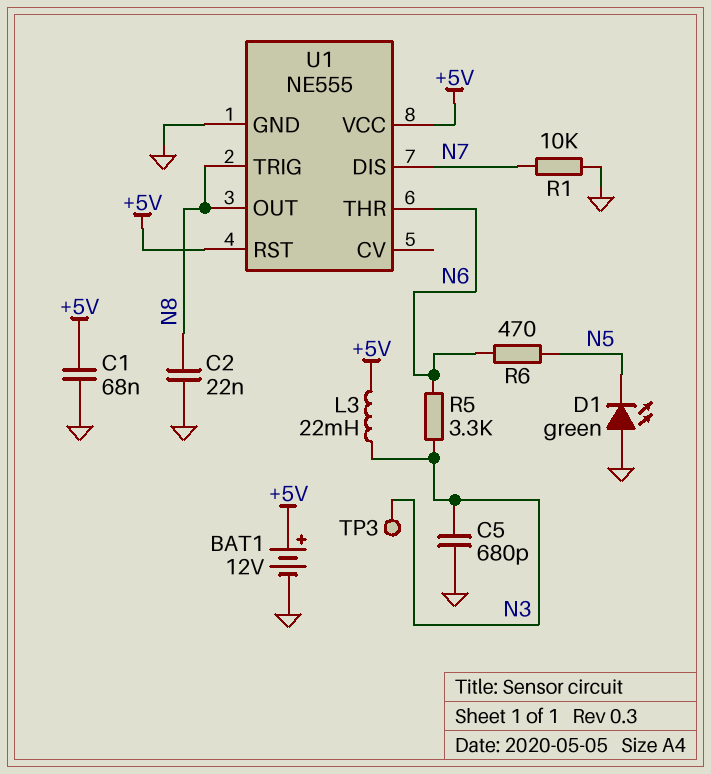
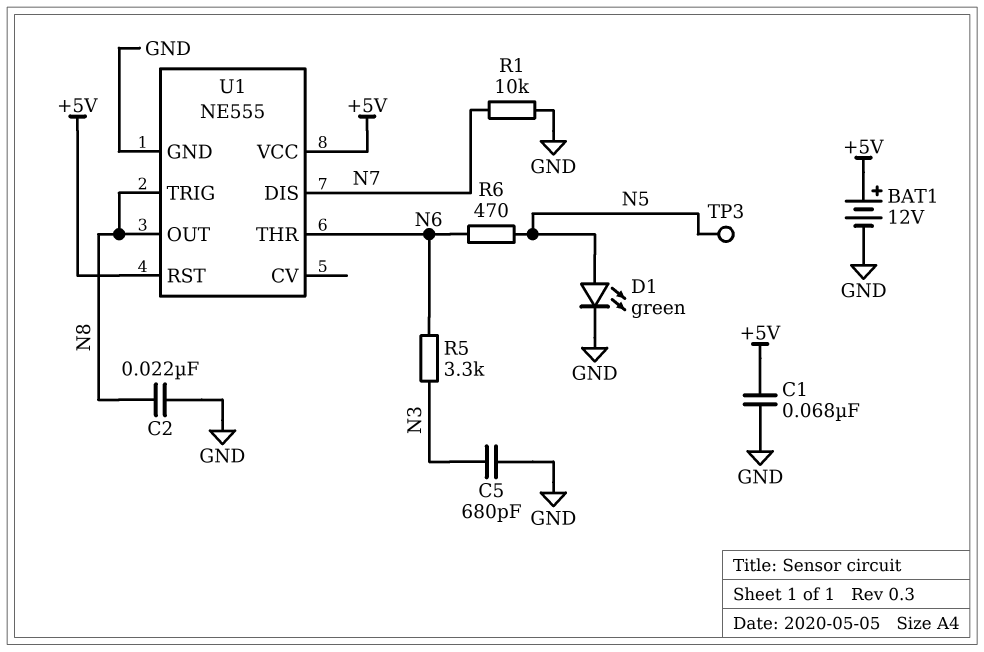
D1: LED green (A GND, K N5) -> LED green (A N5, K GND)
L3: 22mH (+5V, N3) -> none
TP3: test point (N3) -> test point (N5)

